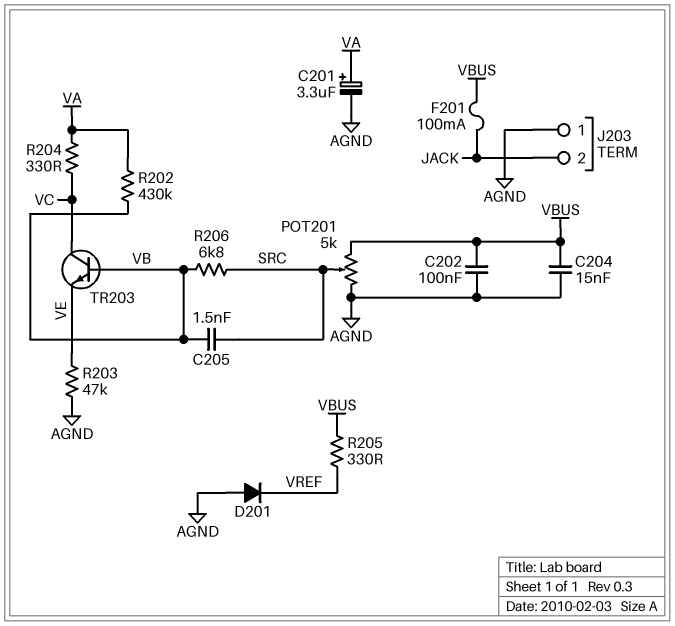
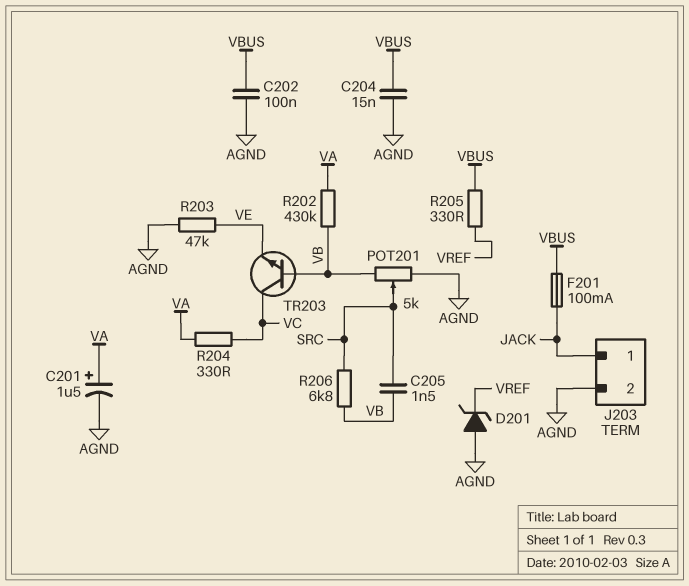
C201: 3.3uF (plus VA, minus AGND) -> 1.5uF (plus VA, minus AGND)
D201: diode (A AGND, K VREF) -> zener (A AGND, K VREF)
J203 pin 1: AGND -> JACK
J203 pin 2: JACK -> AGND
POT201: 5k (AGND, VBUS, wiper SRC) -> 5k (AGND, VB, wiper SRC)

